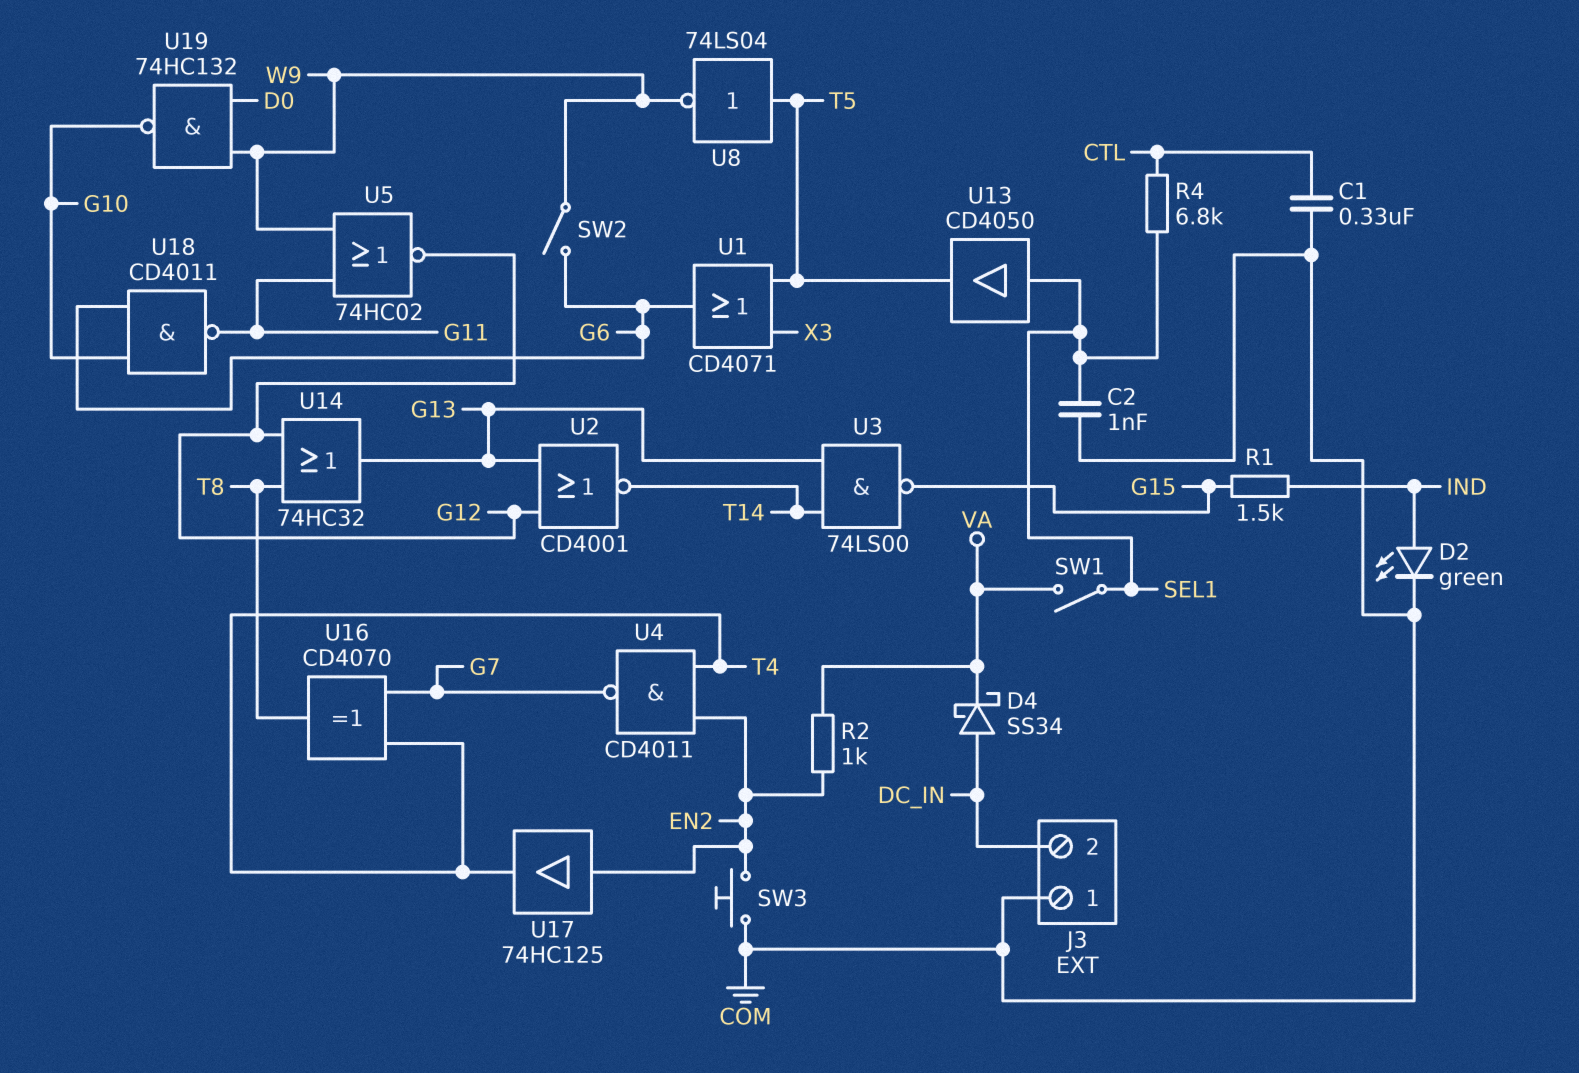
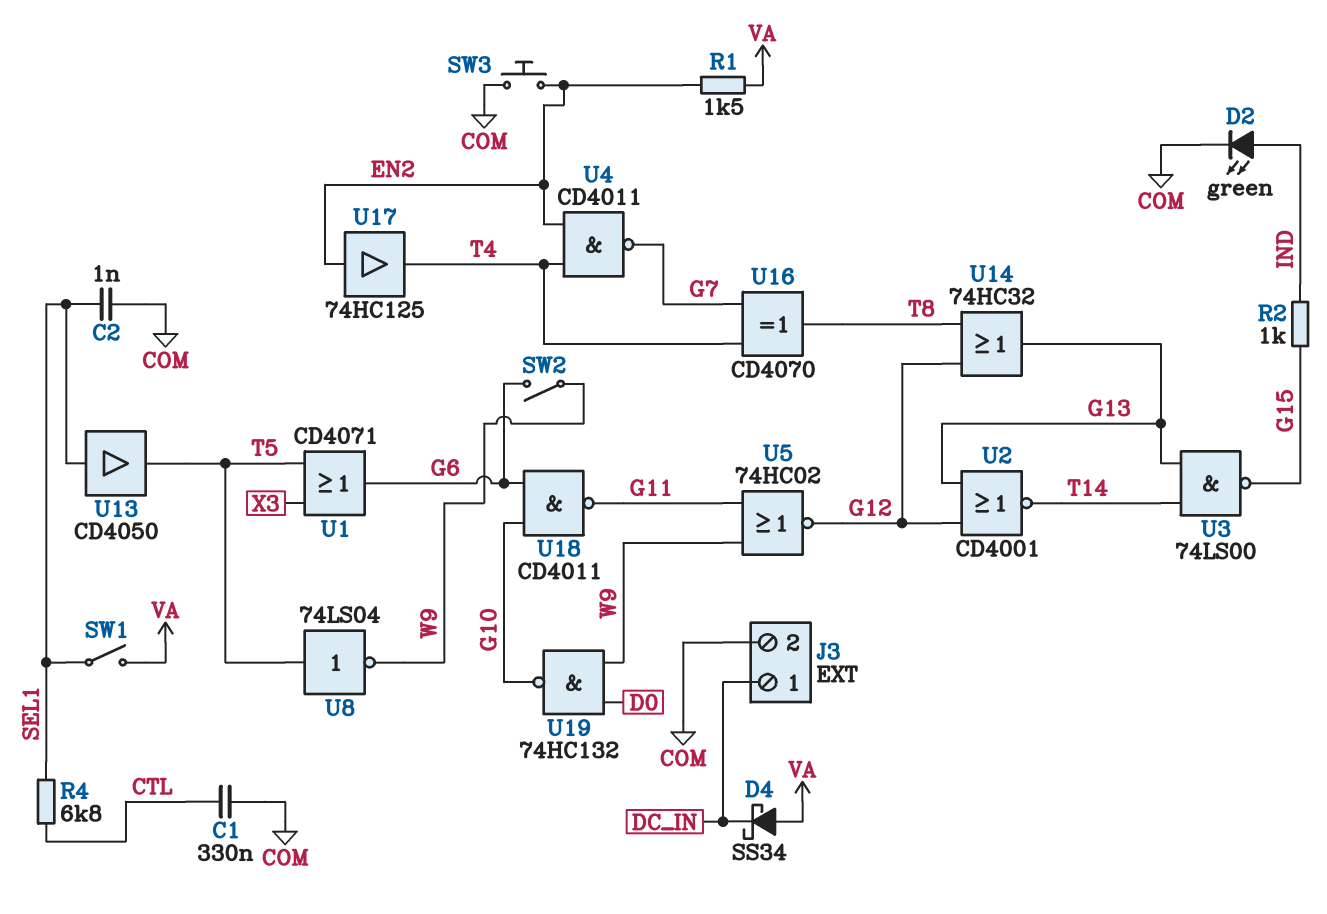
D4: schottky SS34 (A DC_IN, K VA) -> schottky SS34 (A VA, K DC_IN)
J3 pin 1: COM -> DC_IN
J3 pin 2: DC_IN -> COM
R1: 1.5k (G15, IND) -> 1.5k (EN2, VA)
R2: 1k (EN2, VA) -> 1k (G15, IND)

